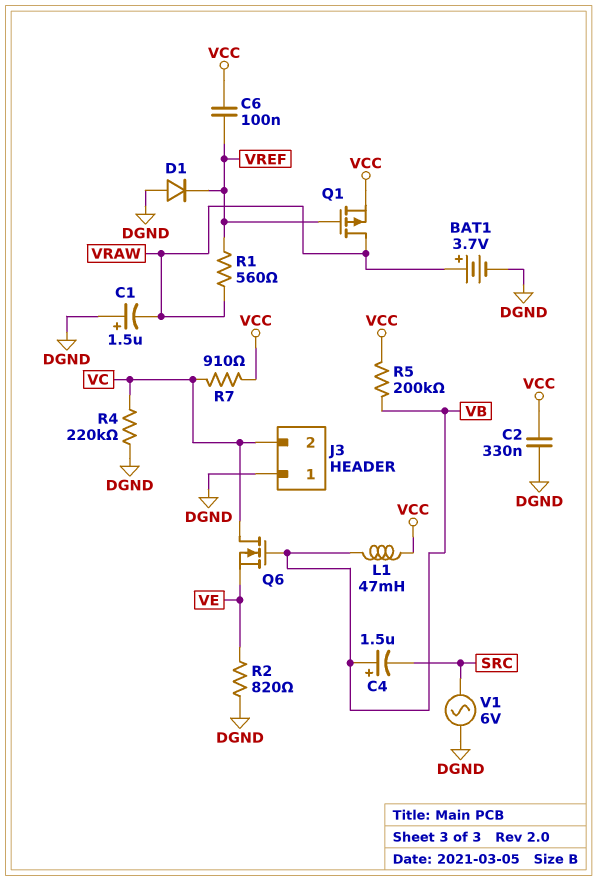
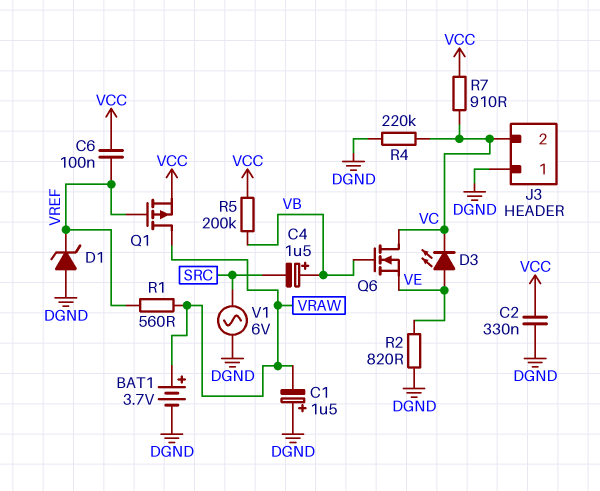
D1: diode (A DGND, K VREF) -> zener (A DGND, K VREF)
D3: none -> LED (A VE, K VC)
L1: 47mH (VB, VCC) -> none

